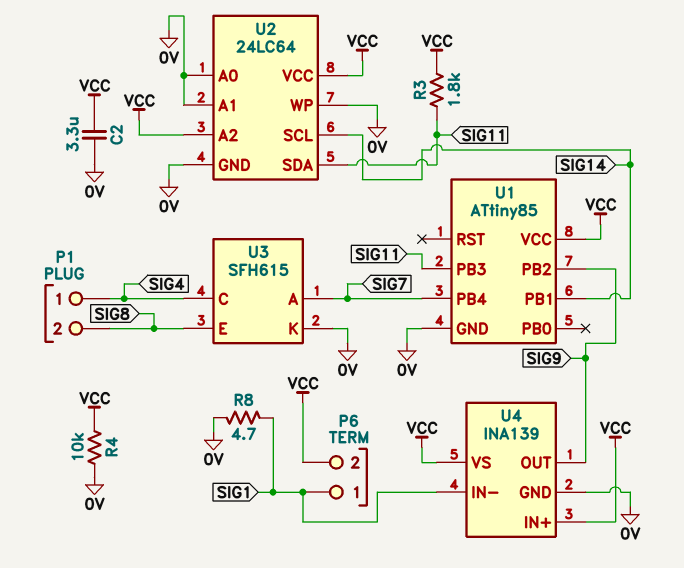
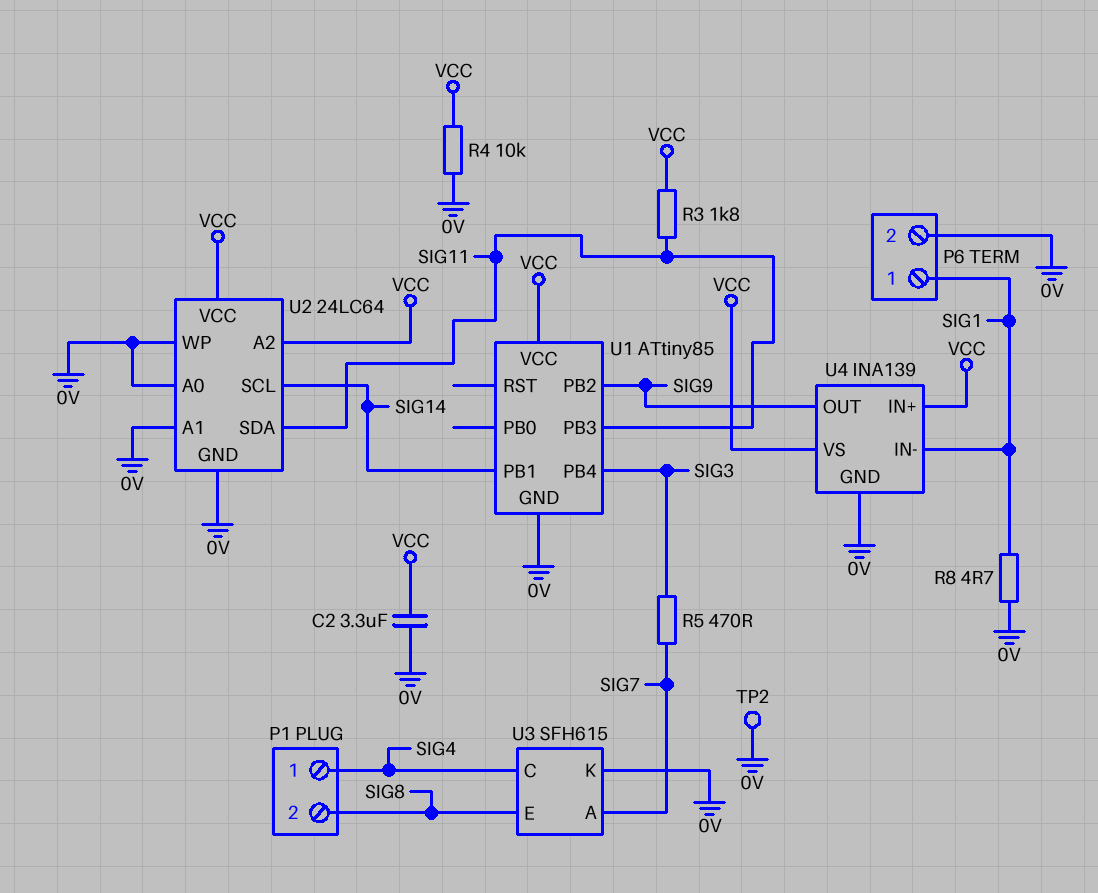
P6 pin 2: VCC -> 0V
R5: none -> 470 (SIG3, SIG7)
TP2: none -> test point (0V)
U1 pin PB4: SIG7 -> SIG3

